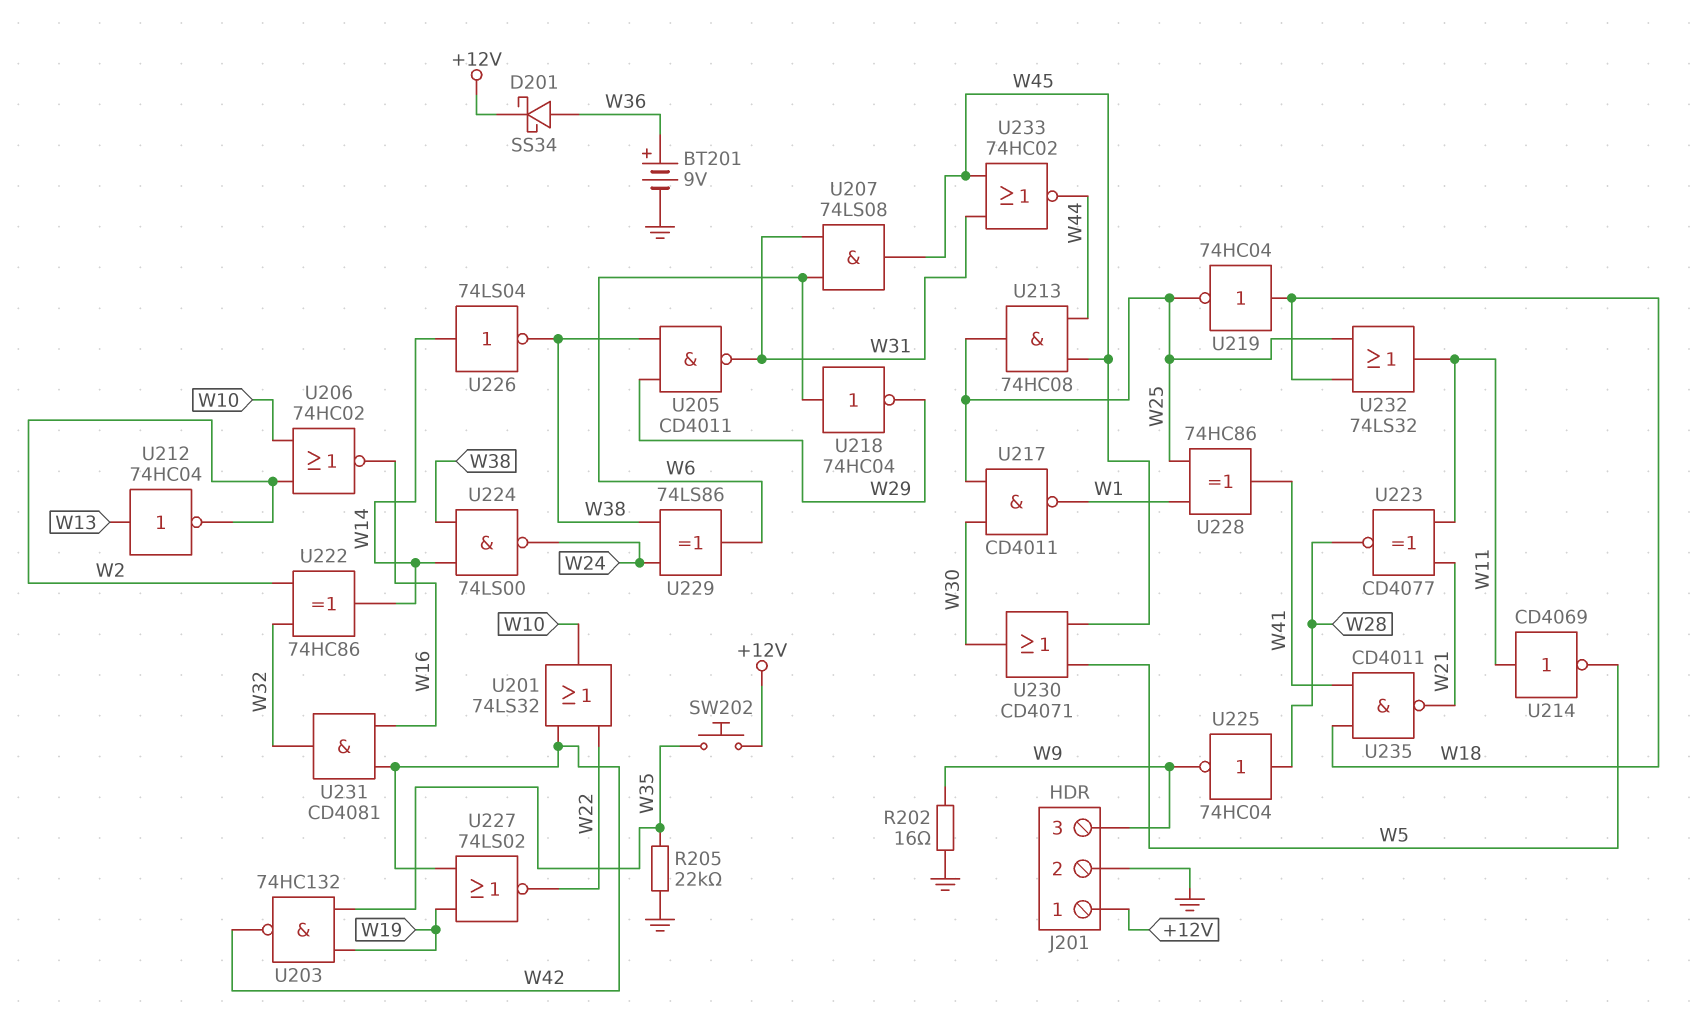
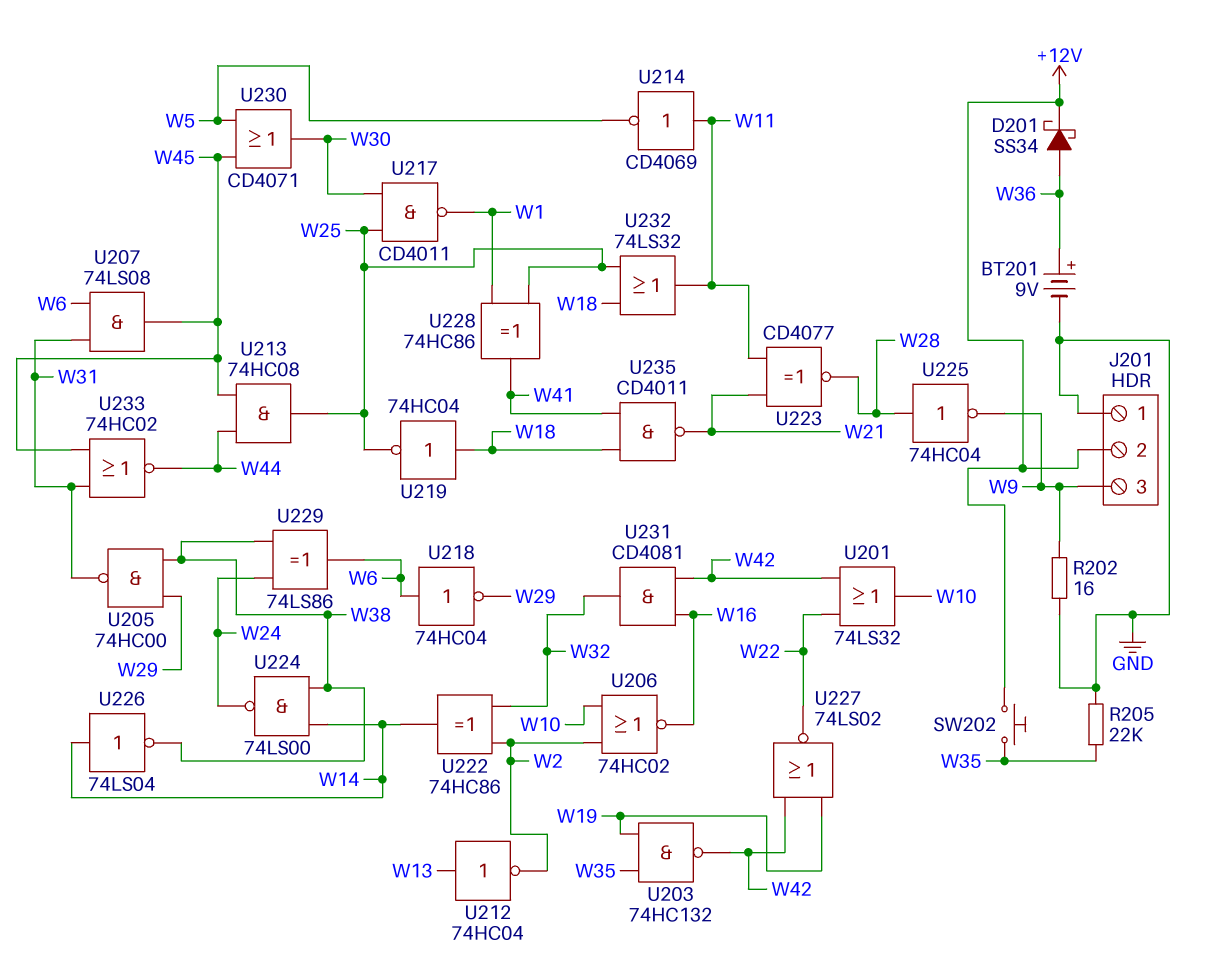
J201 pin 1: +12V -> GND
J201 pin 2: GND -> +12V
U205: NAND CD4011 (in W29, in W38, out W31) -> NAND 74HC00 (in W29, in W38, out W31)

